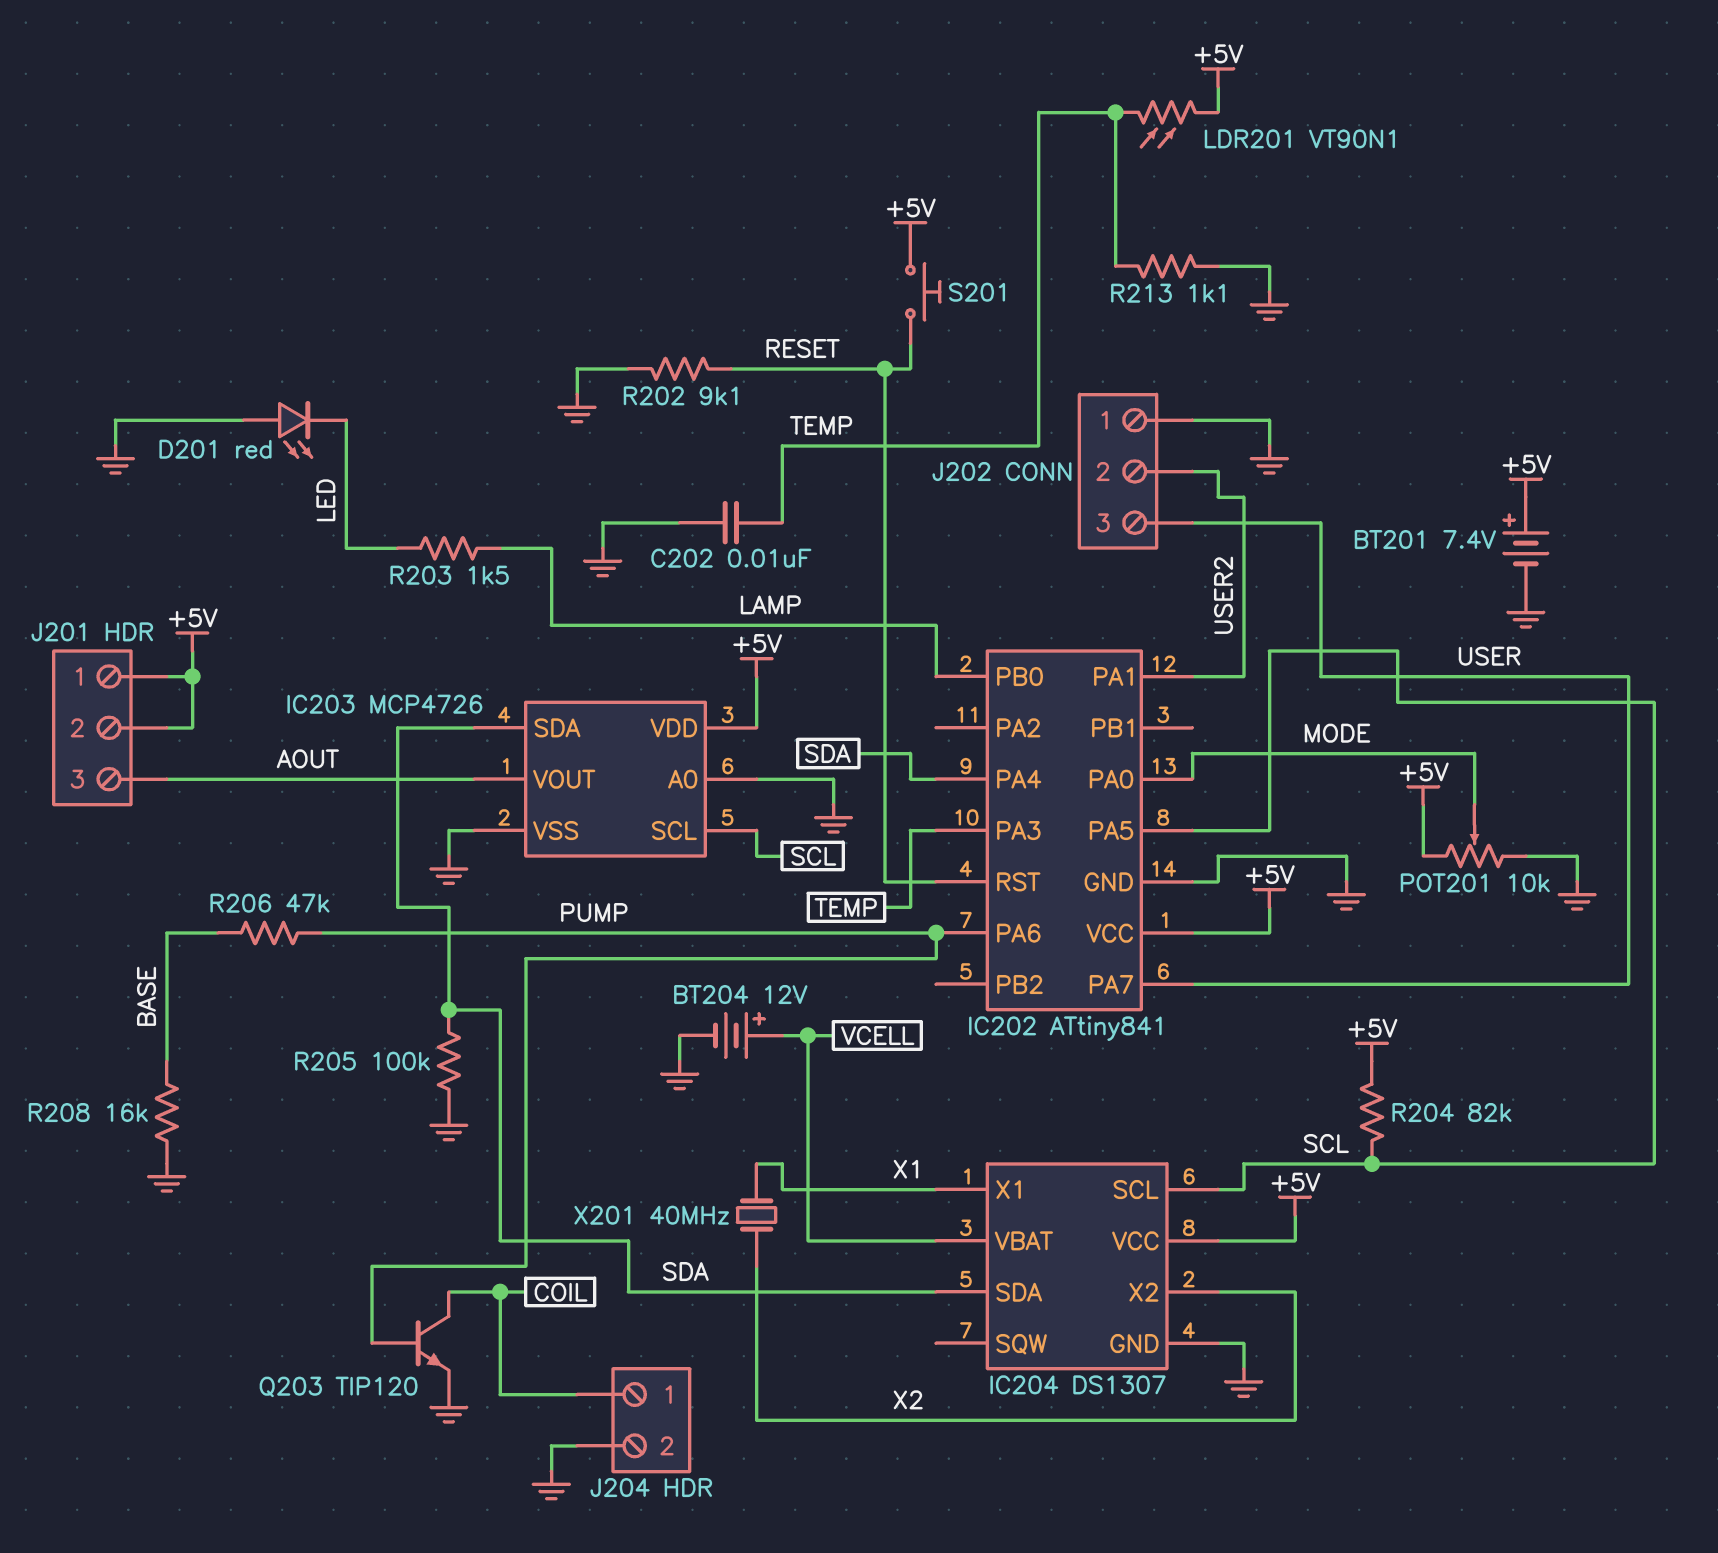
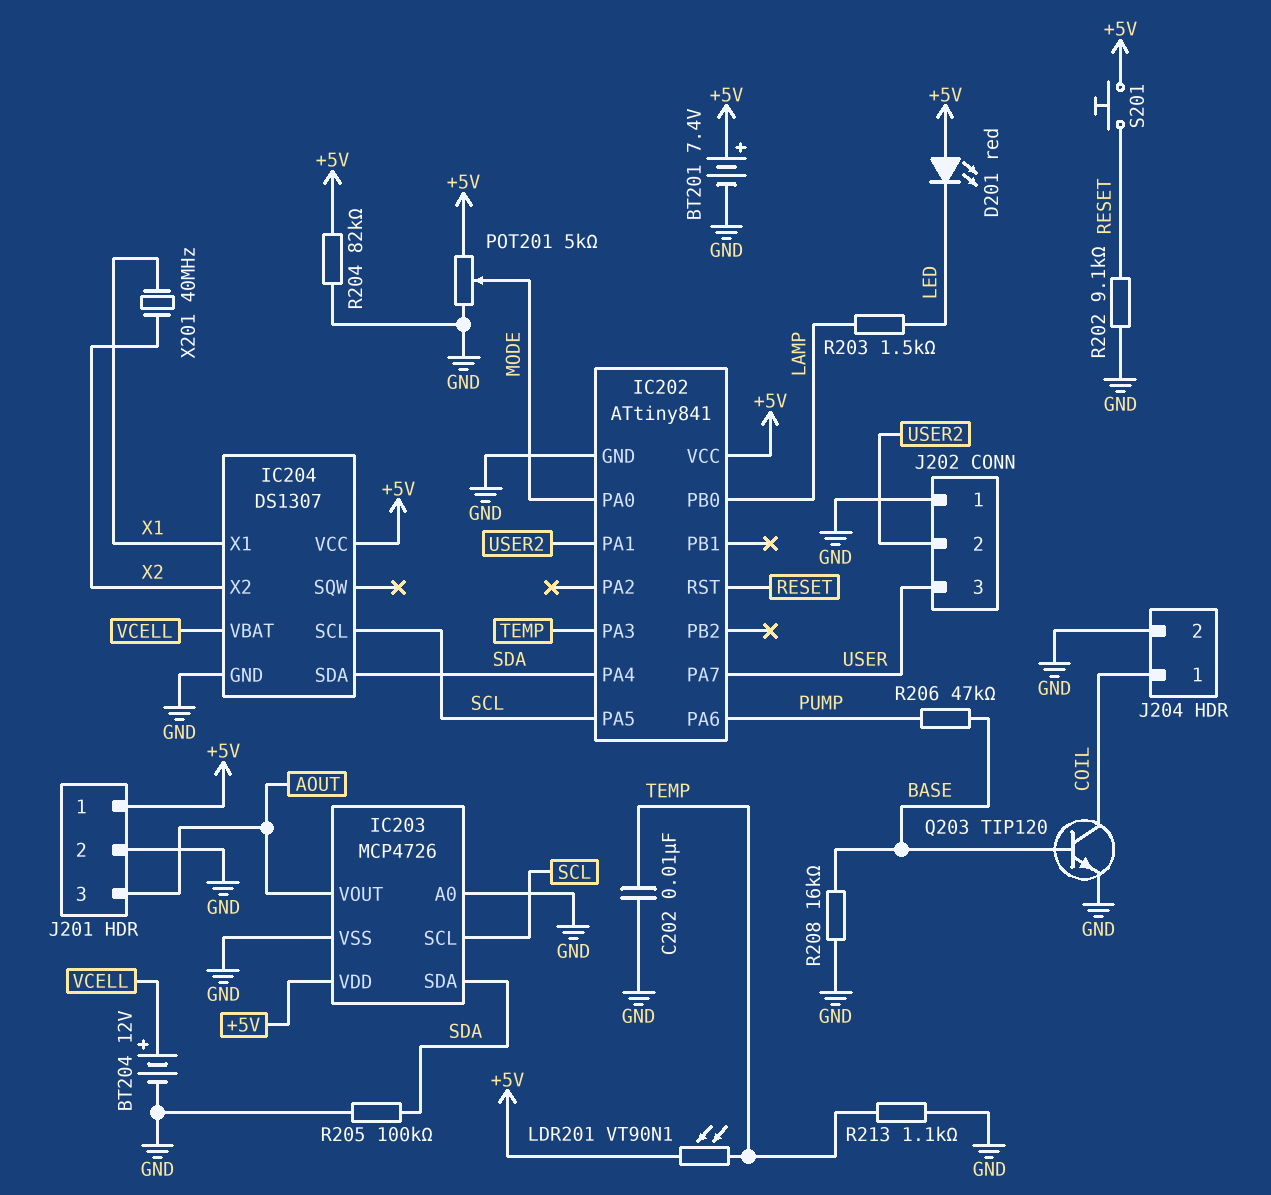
D201: LED red (A GND, K LED) -> LED red (A +5V, K LED)
J201 pin 2: +5V -> GND
POT201: 10k (+5V, GND, wiper MODE) -> 5k (+5V, GND, wiper MODE)
Q203: NPN TIP120 (B PUMP, C COIL, E GND) -> NPN TIP120 (B BASE, C COIL, E GND)
R204: 82k (+5V, SCL) -> 82k (+5V, GND)

